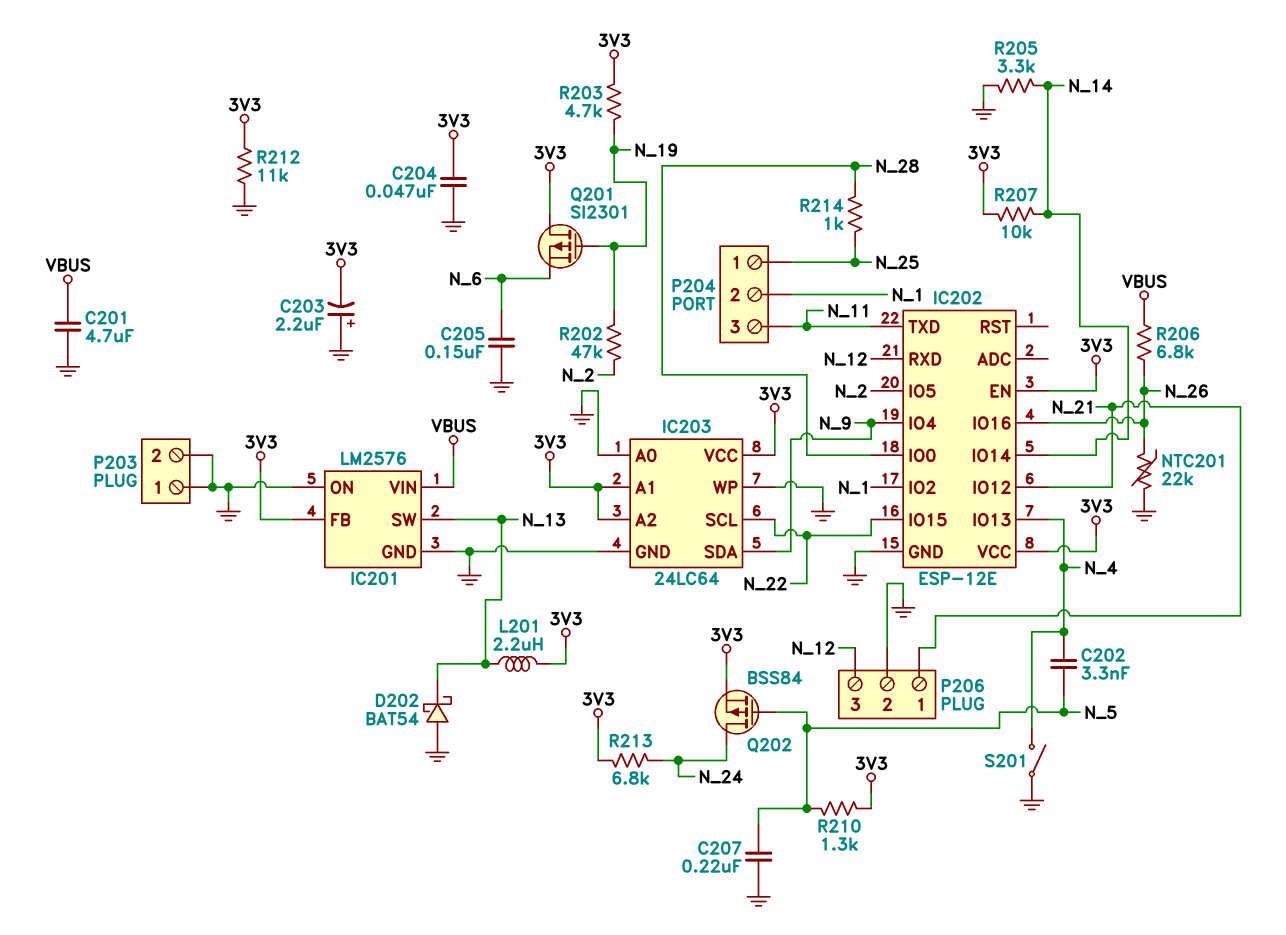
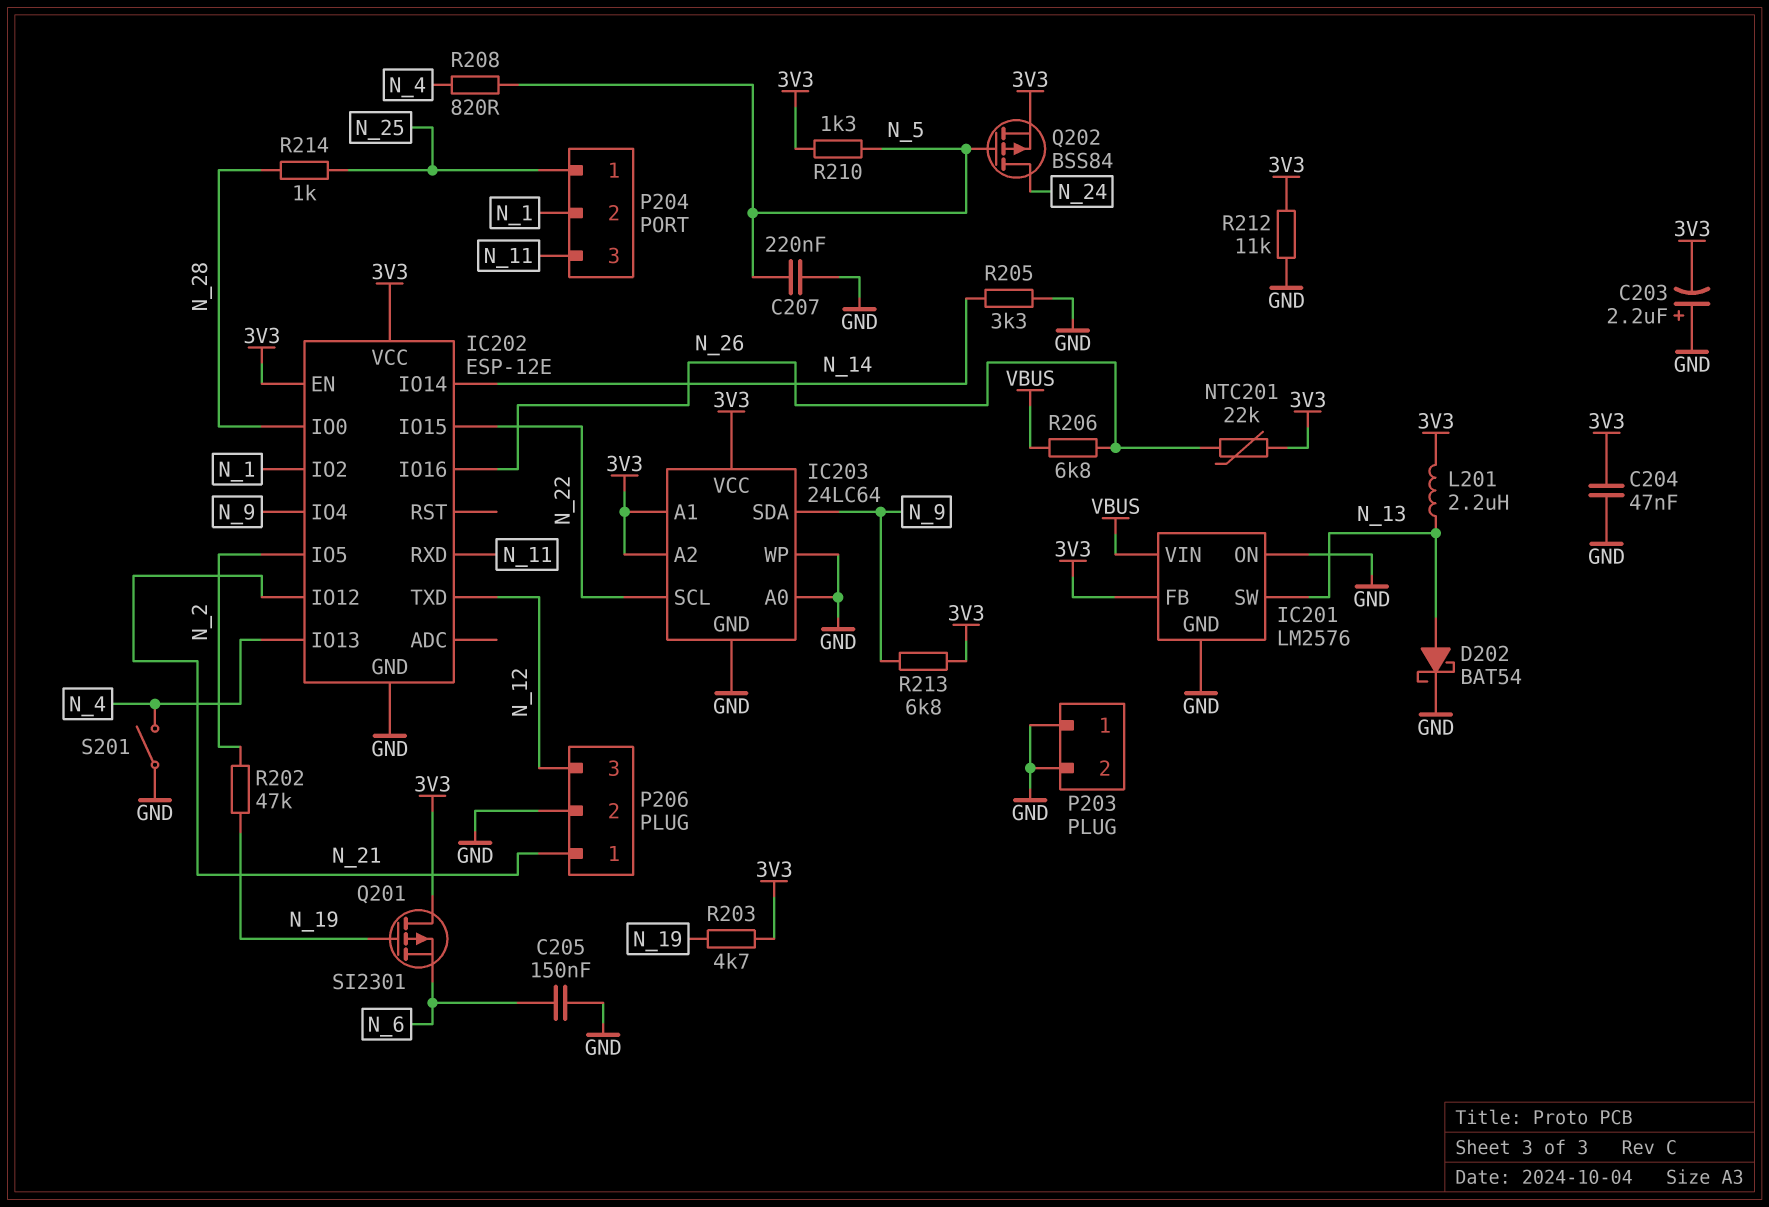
C201: 4.7uF (GND, VBUS) -> none
C202: 3.3nF (N_4, N_5) -> none
D202: schottky BAT54 (A GND, K N_13) -> schottky BAT54 (A N_13, K GND)
IC202 pin RXD: N_12 -> N_11
IC202 pin TXD: N_11 -> N_12
NTC201: 22k (GND, N_26) -> 22k (3V3, N_26)
R207: 10k (3V3, N_14) -> none
R208: none -> 820 (N_4, N_5)
R213: 6.8k (3V3, N_24) -> 6.8k (3V3, N_9)

